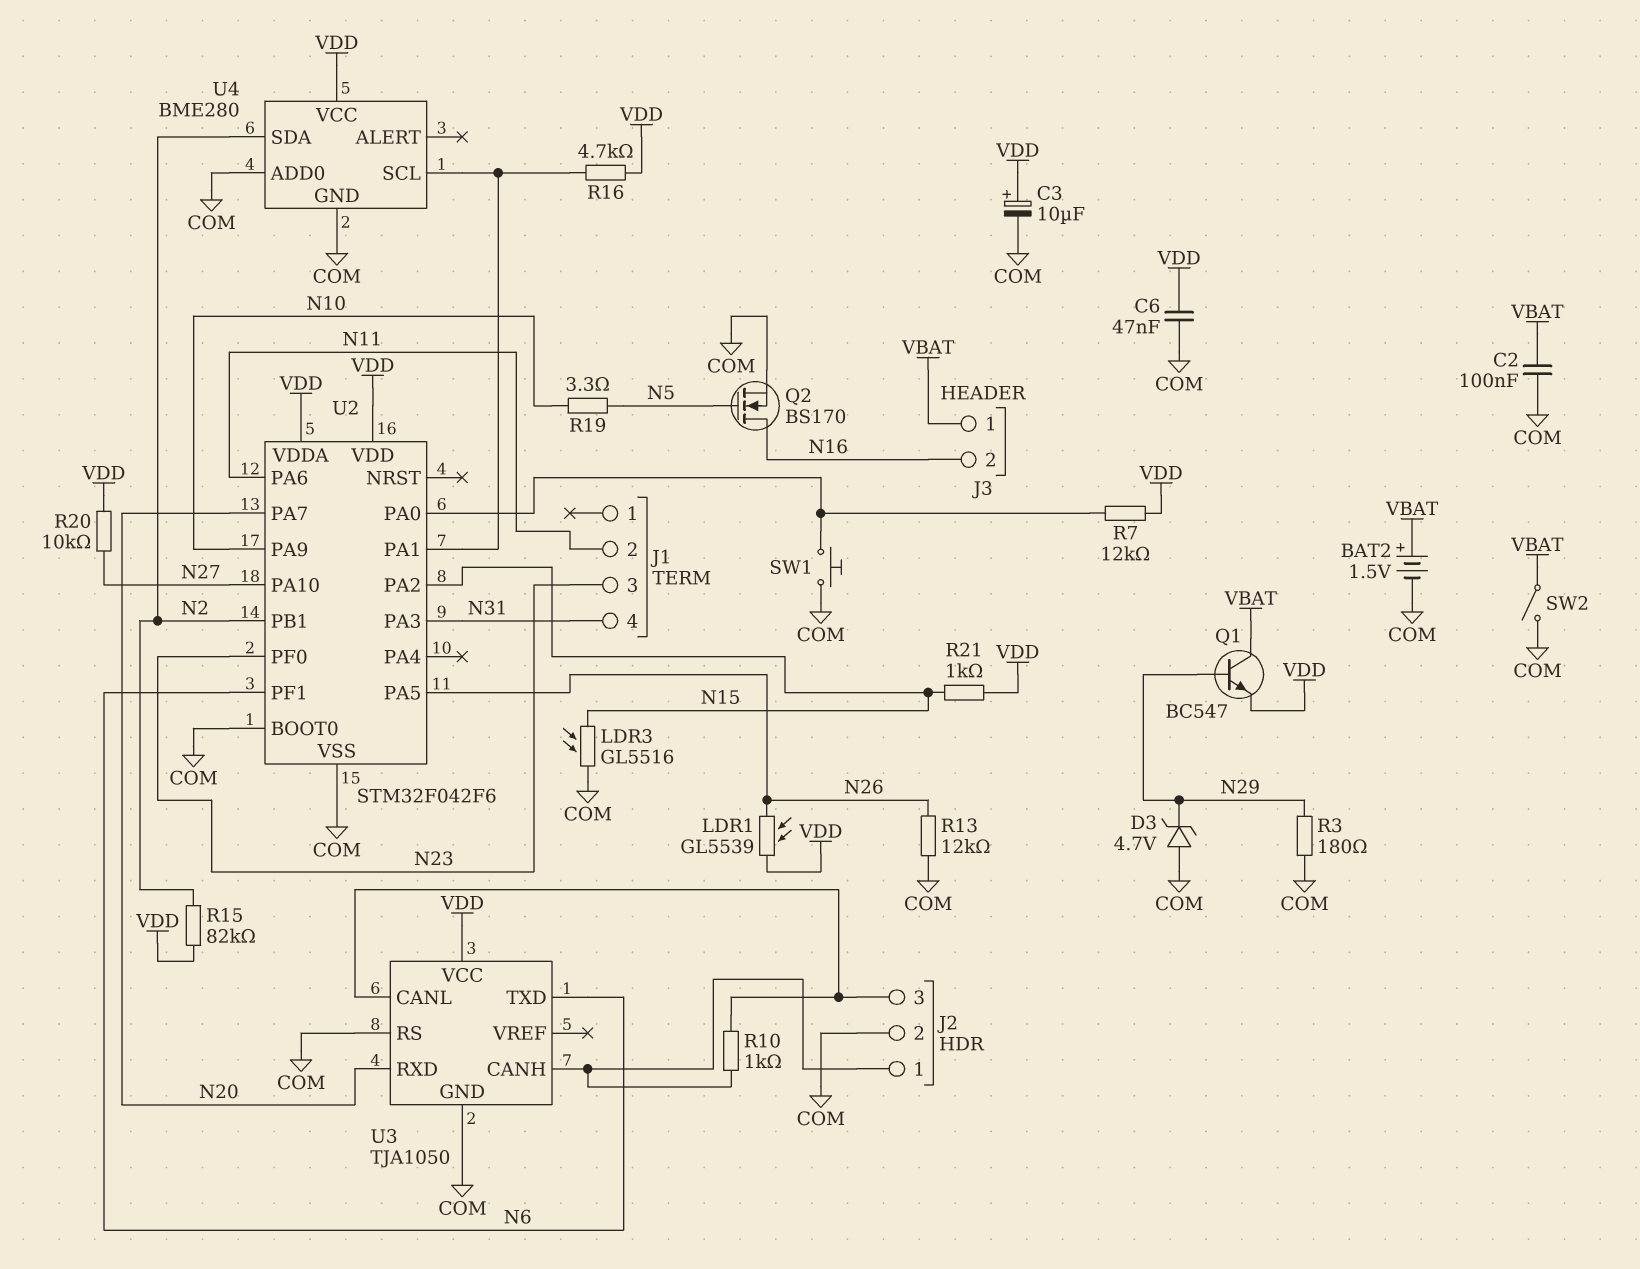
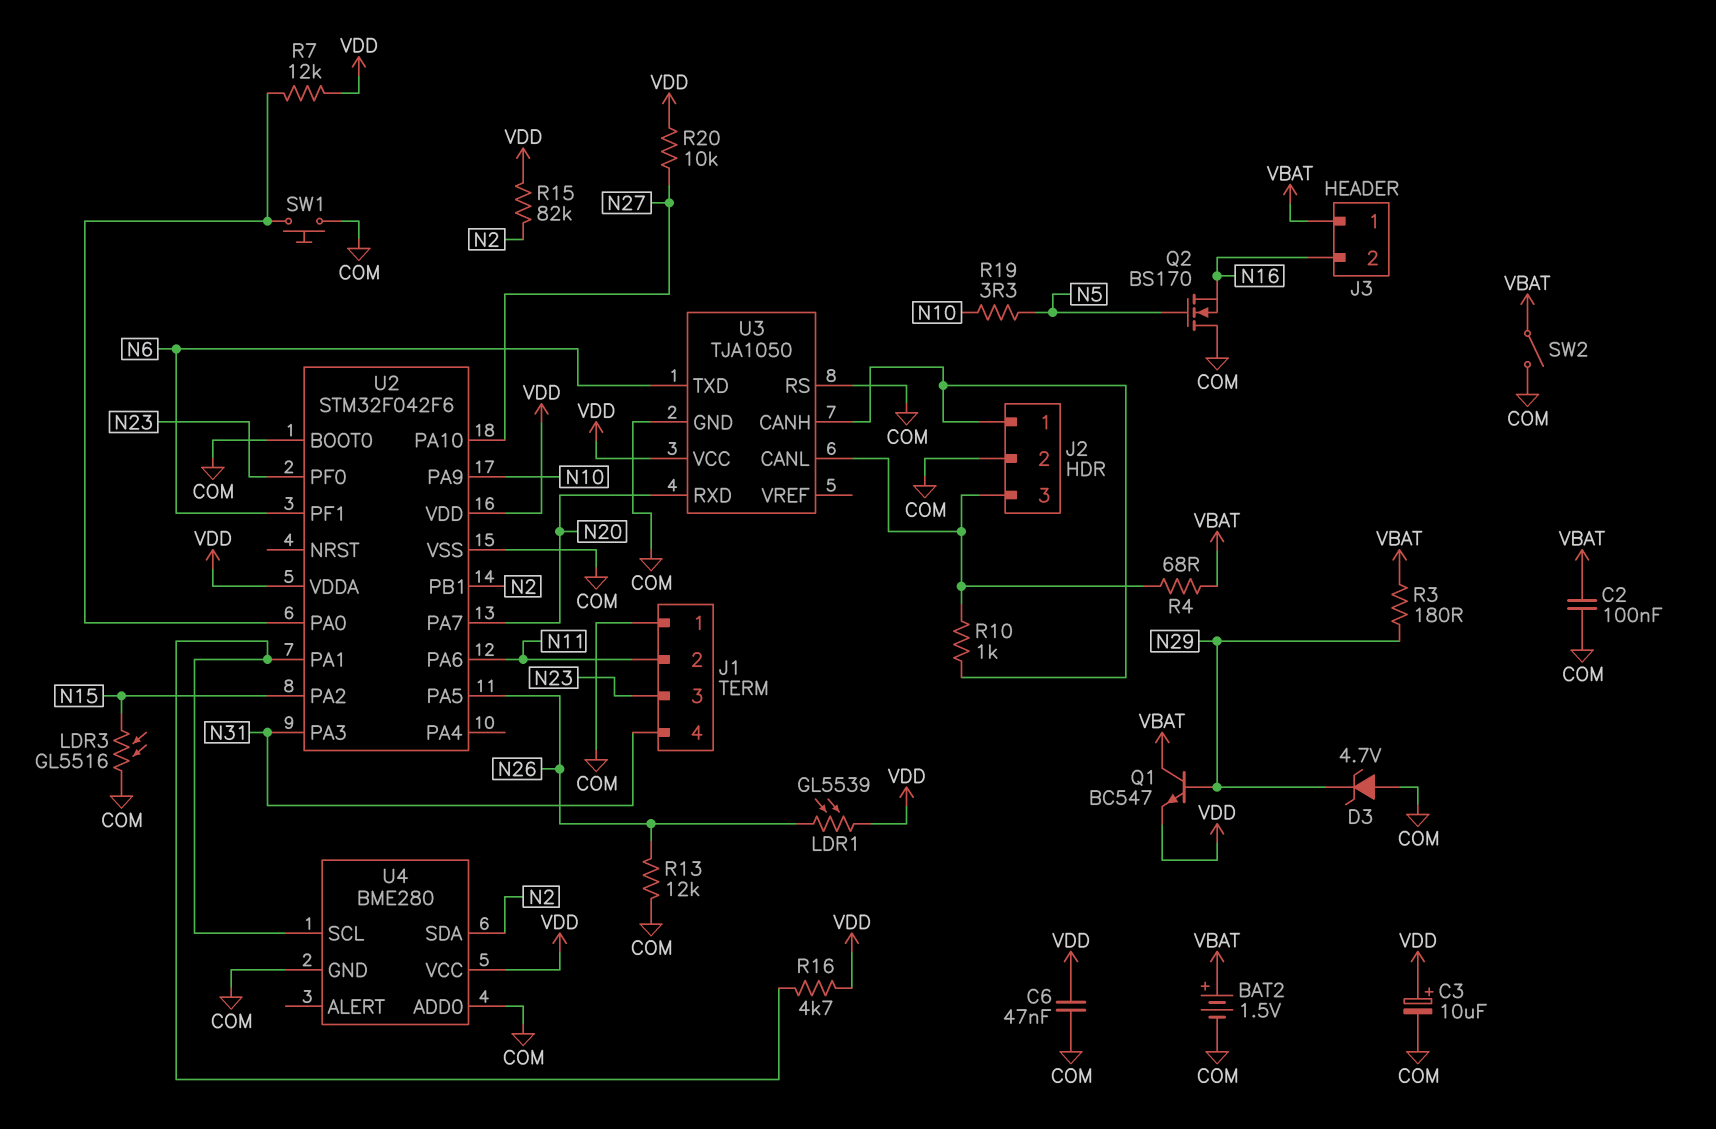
J1 pin 1: none -> COM
Q2: NMOS BS170 (G N5, D N16, S COM) -> NMOS BS170 (G N5, D COM, S N16)
R3: 180 (COM, N29) -> 180 (N29, VBAT)
R4: none -> 68 (J2/3, VBAT)
R21: 1k (N15, VDD) -> none

